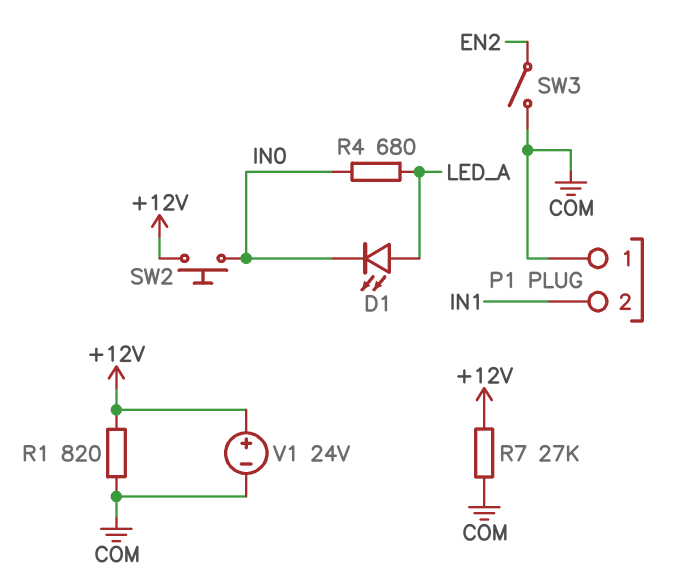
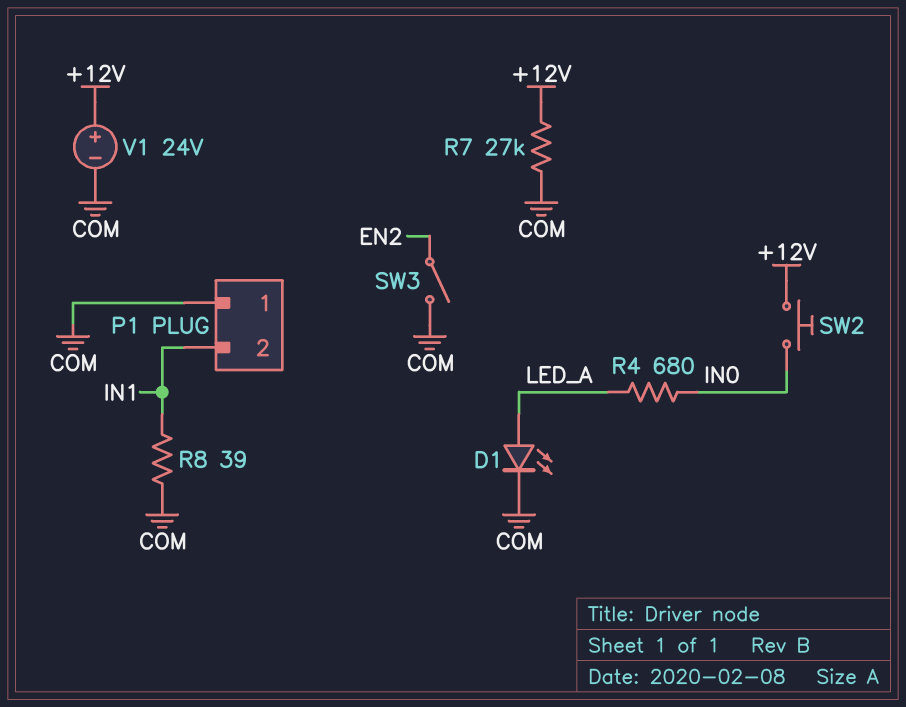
D1: LED (A LED_A, K IN0) -> LED (A LED_A, K COM)
R1: 820 (+12V, COM) -> none
R8: none -> 39 (COM, IN1)

